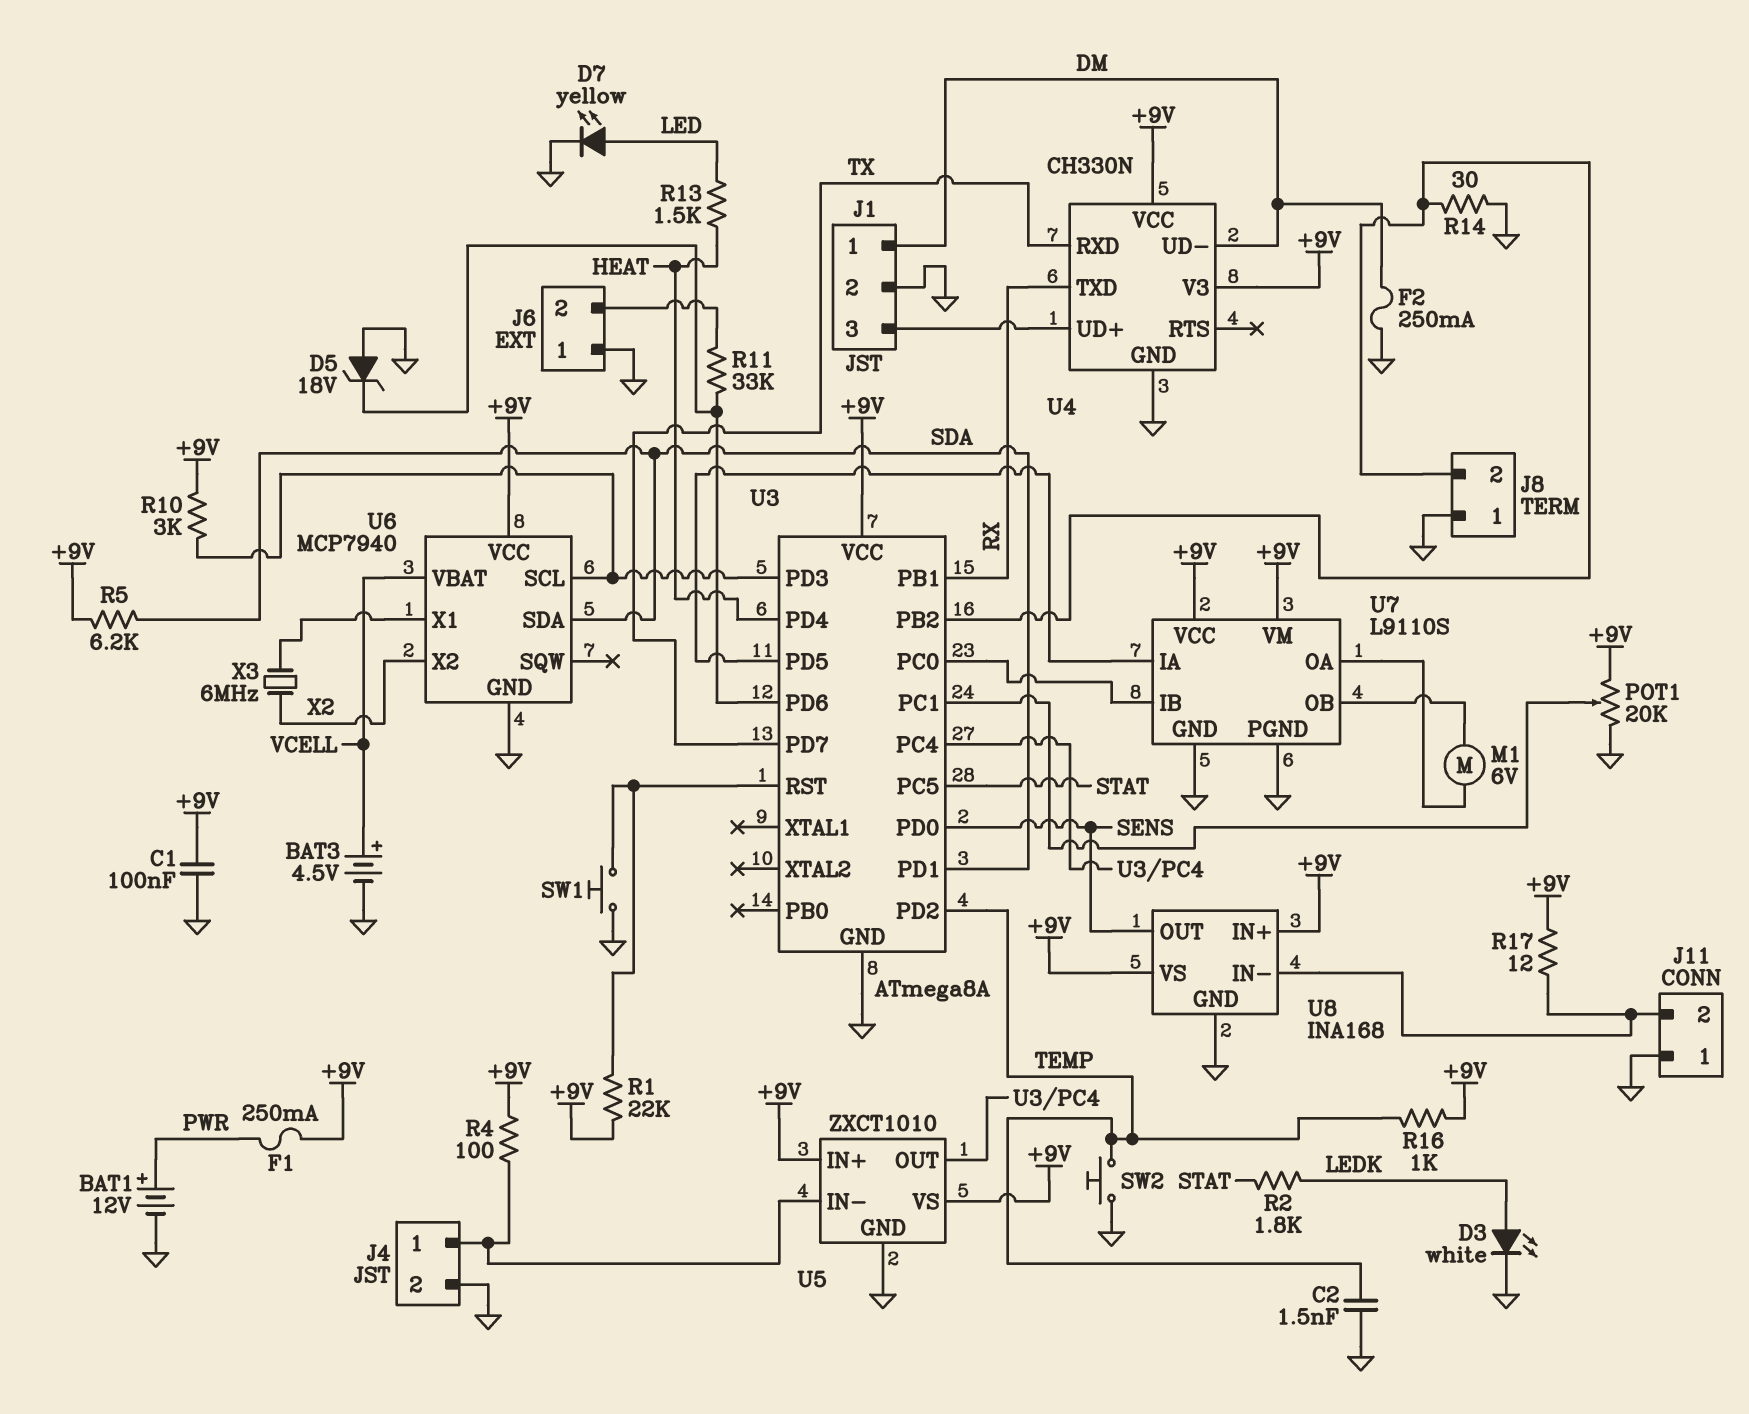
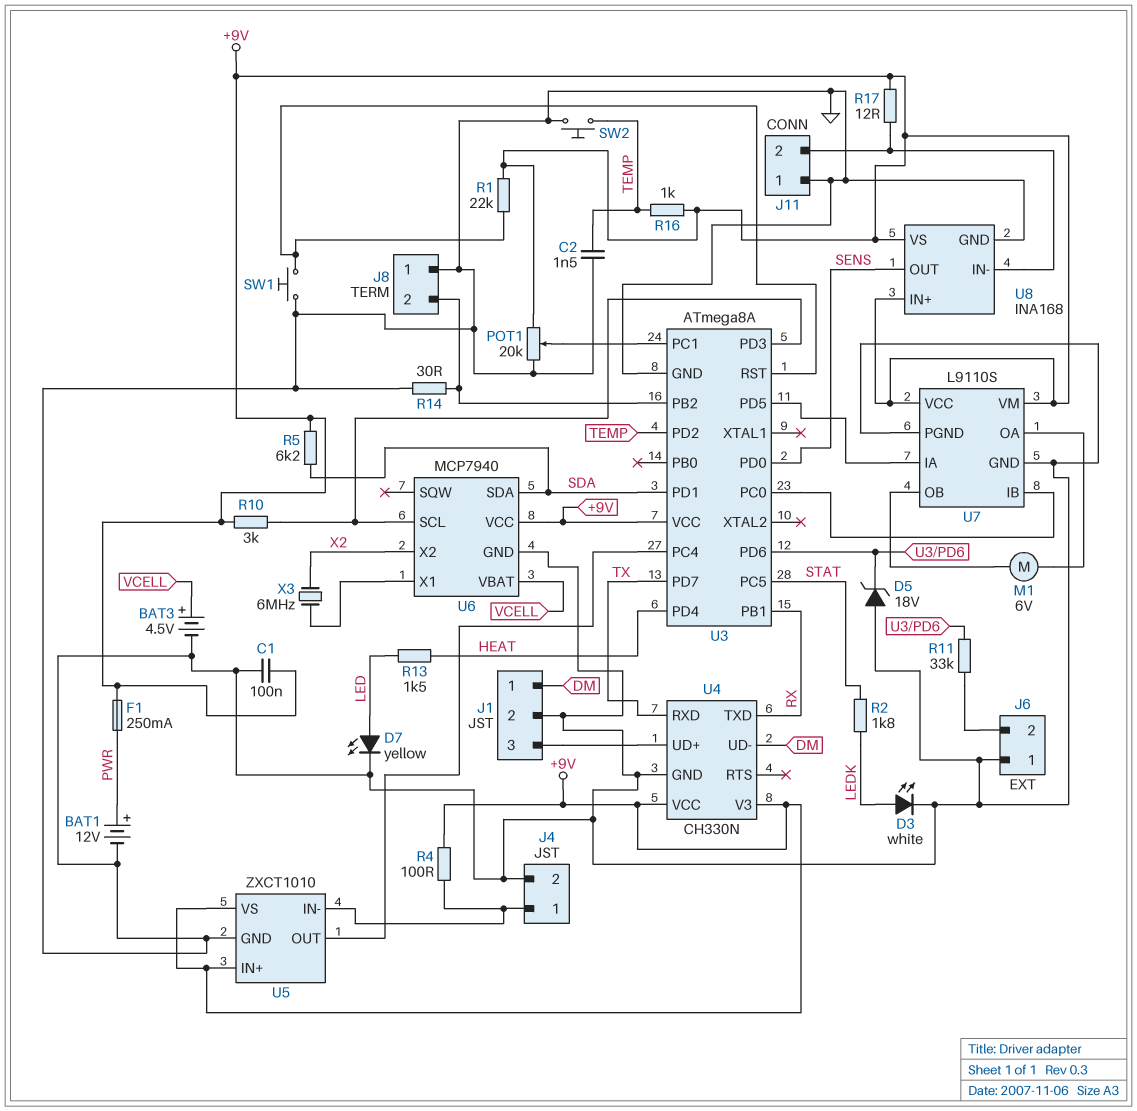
F2: 250mA (DM, GND) -> none

